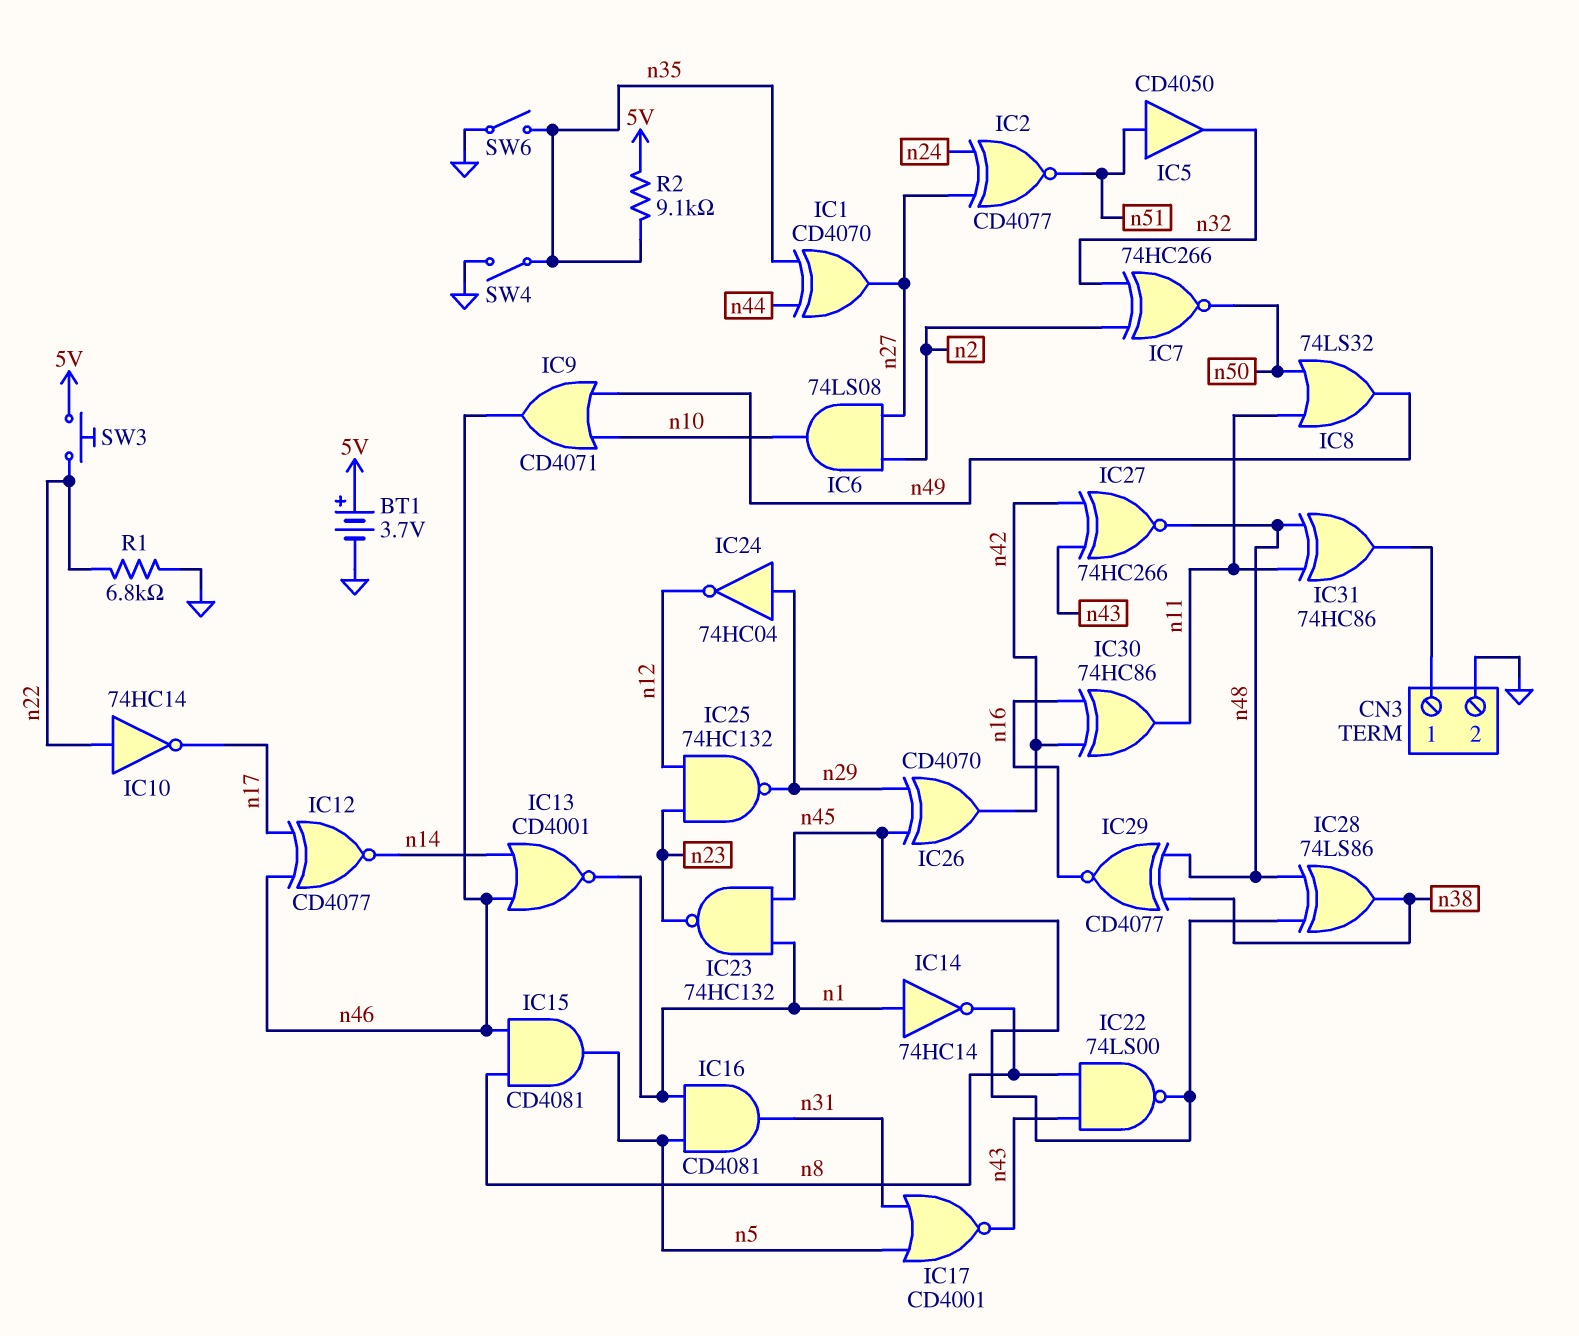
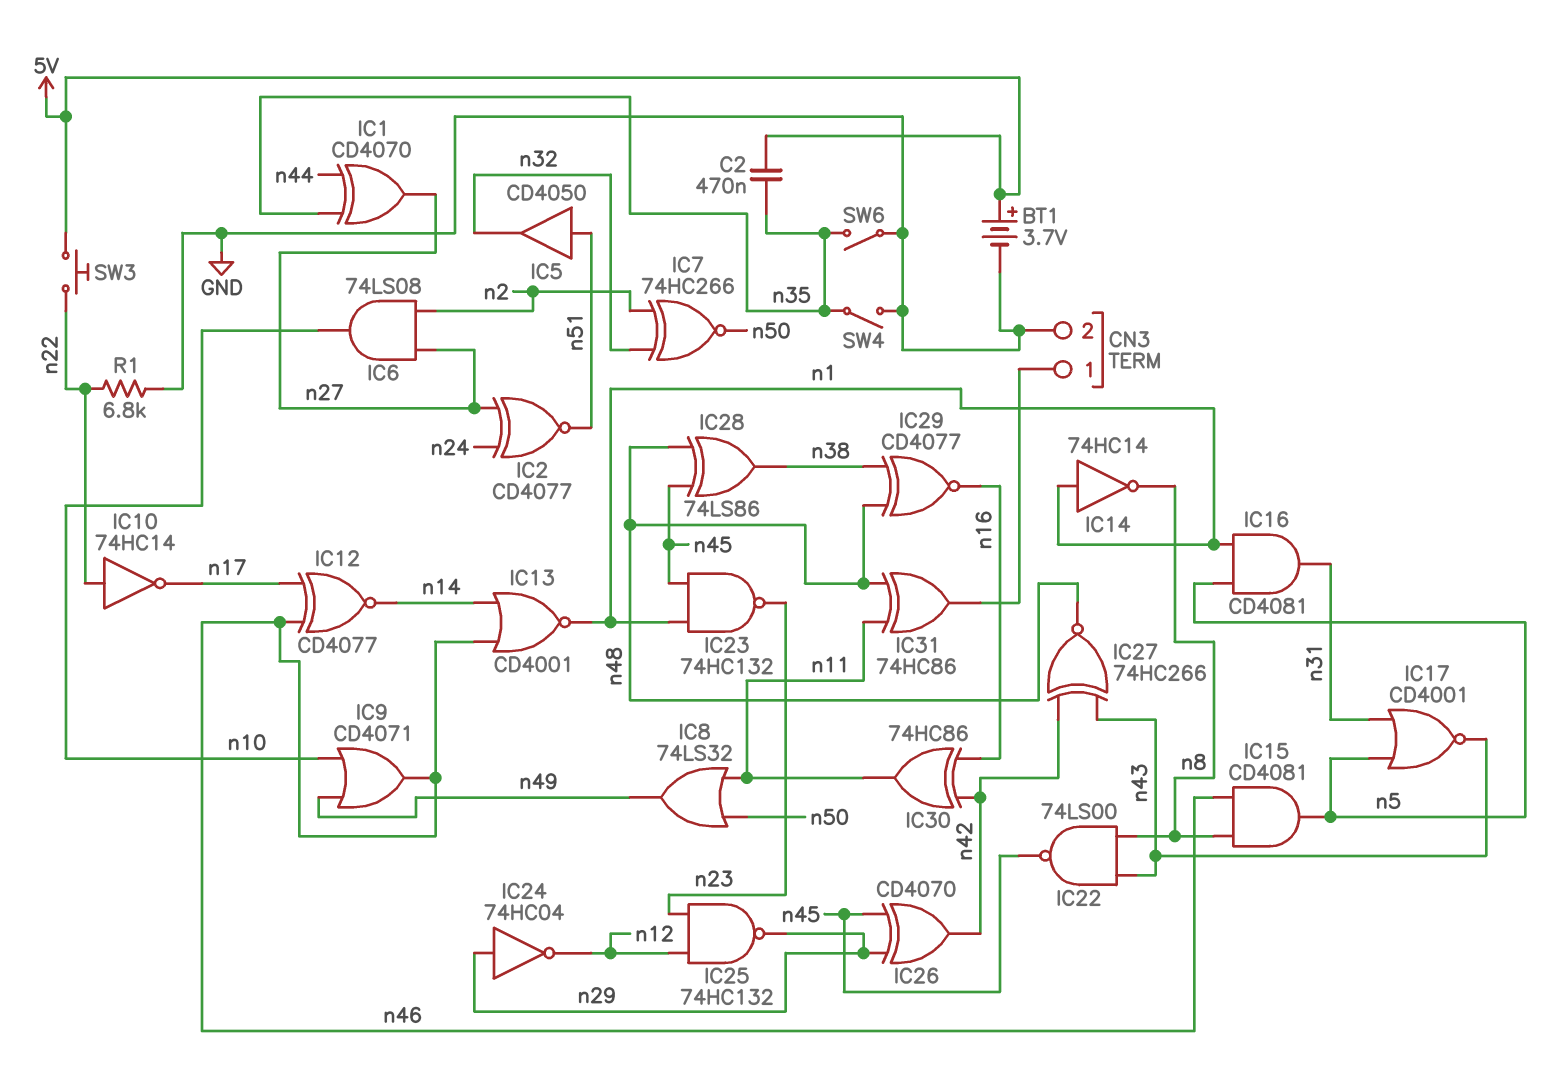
C2: none -> 470nF (5V, n35)
R2: 9.1k (5V, n35) -> none

